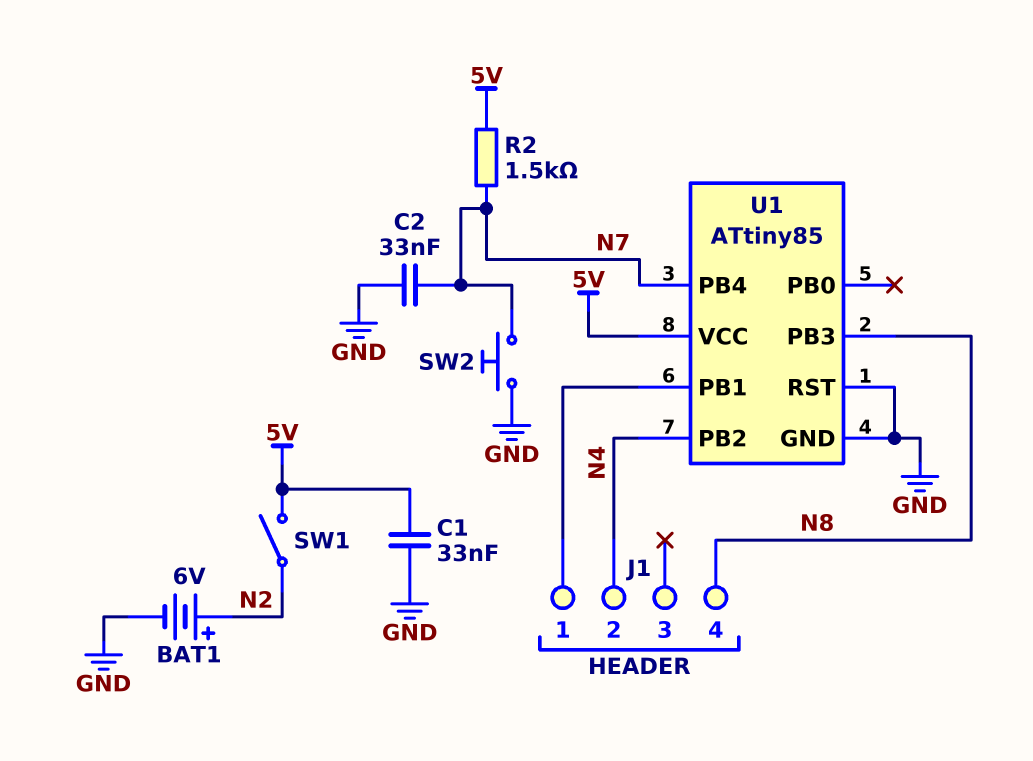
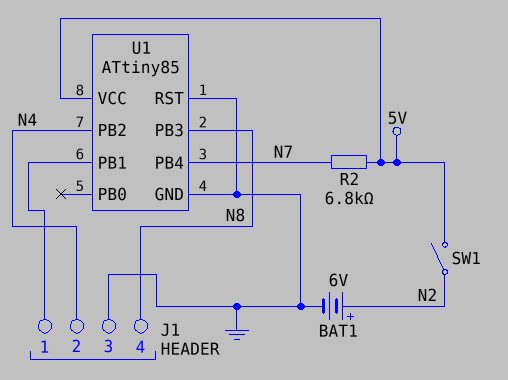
C1: 33nF (5V, GND) -> none
C2: 33nF (GND, N7) -> none
J1 pin 3: none -> GND
R2: 1.5k (5V, N7) -> 6.8k (5V, N7)
SW2: button (GND, N7) -> none

